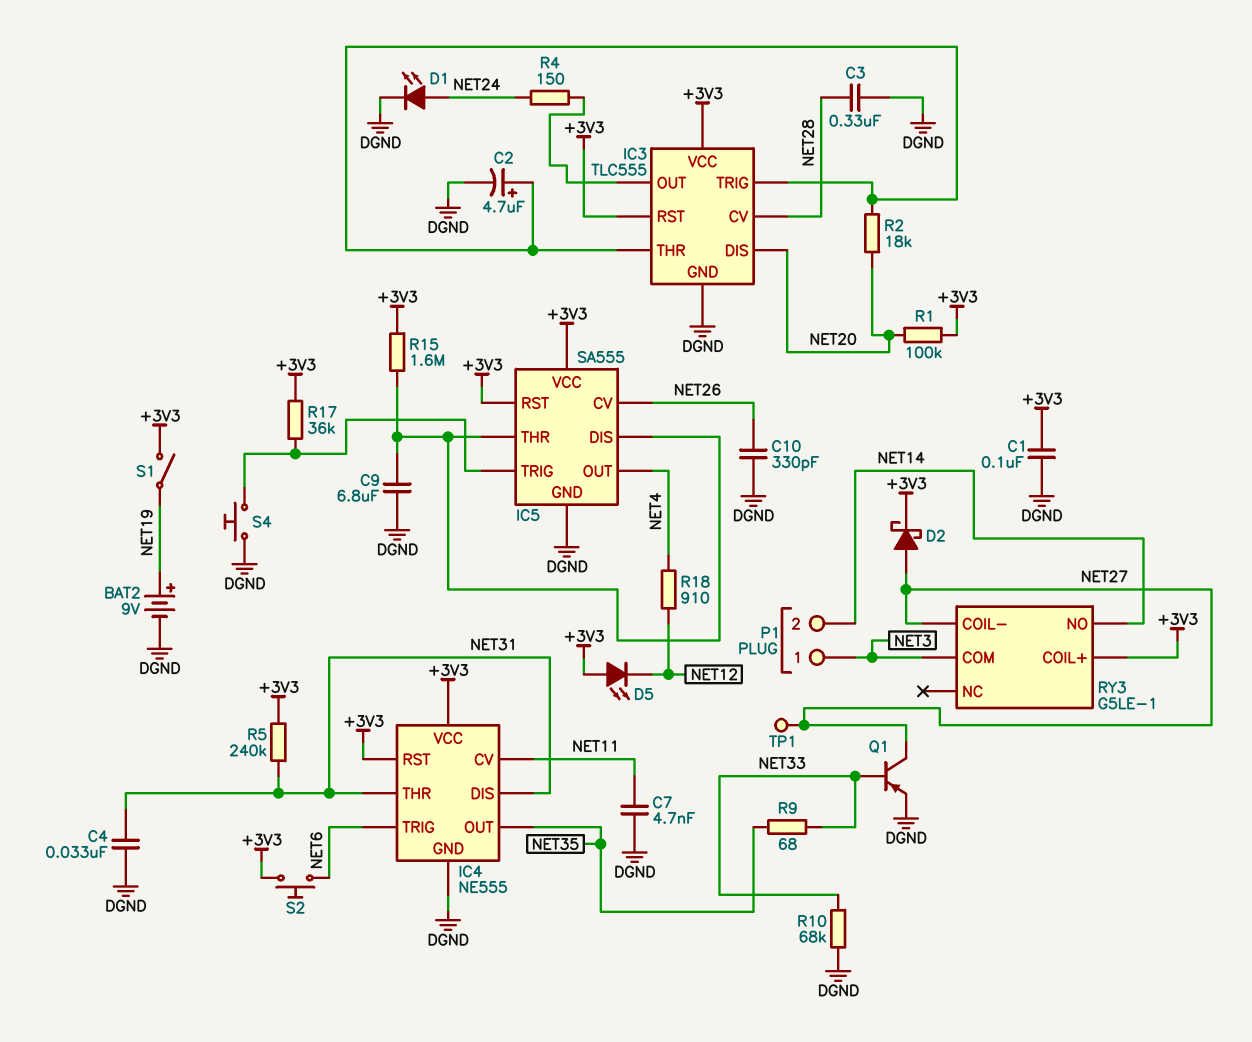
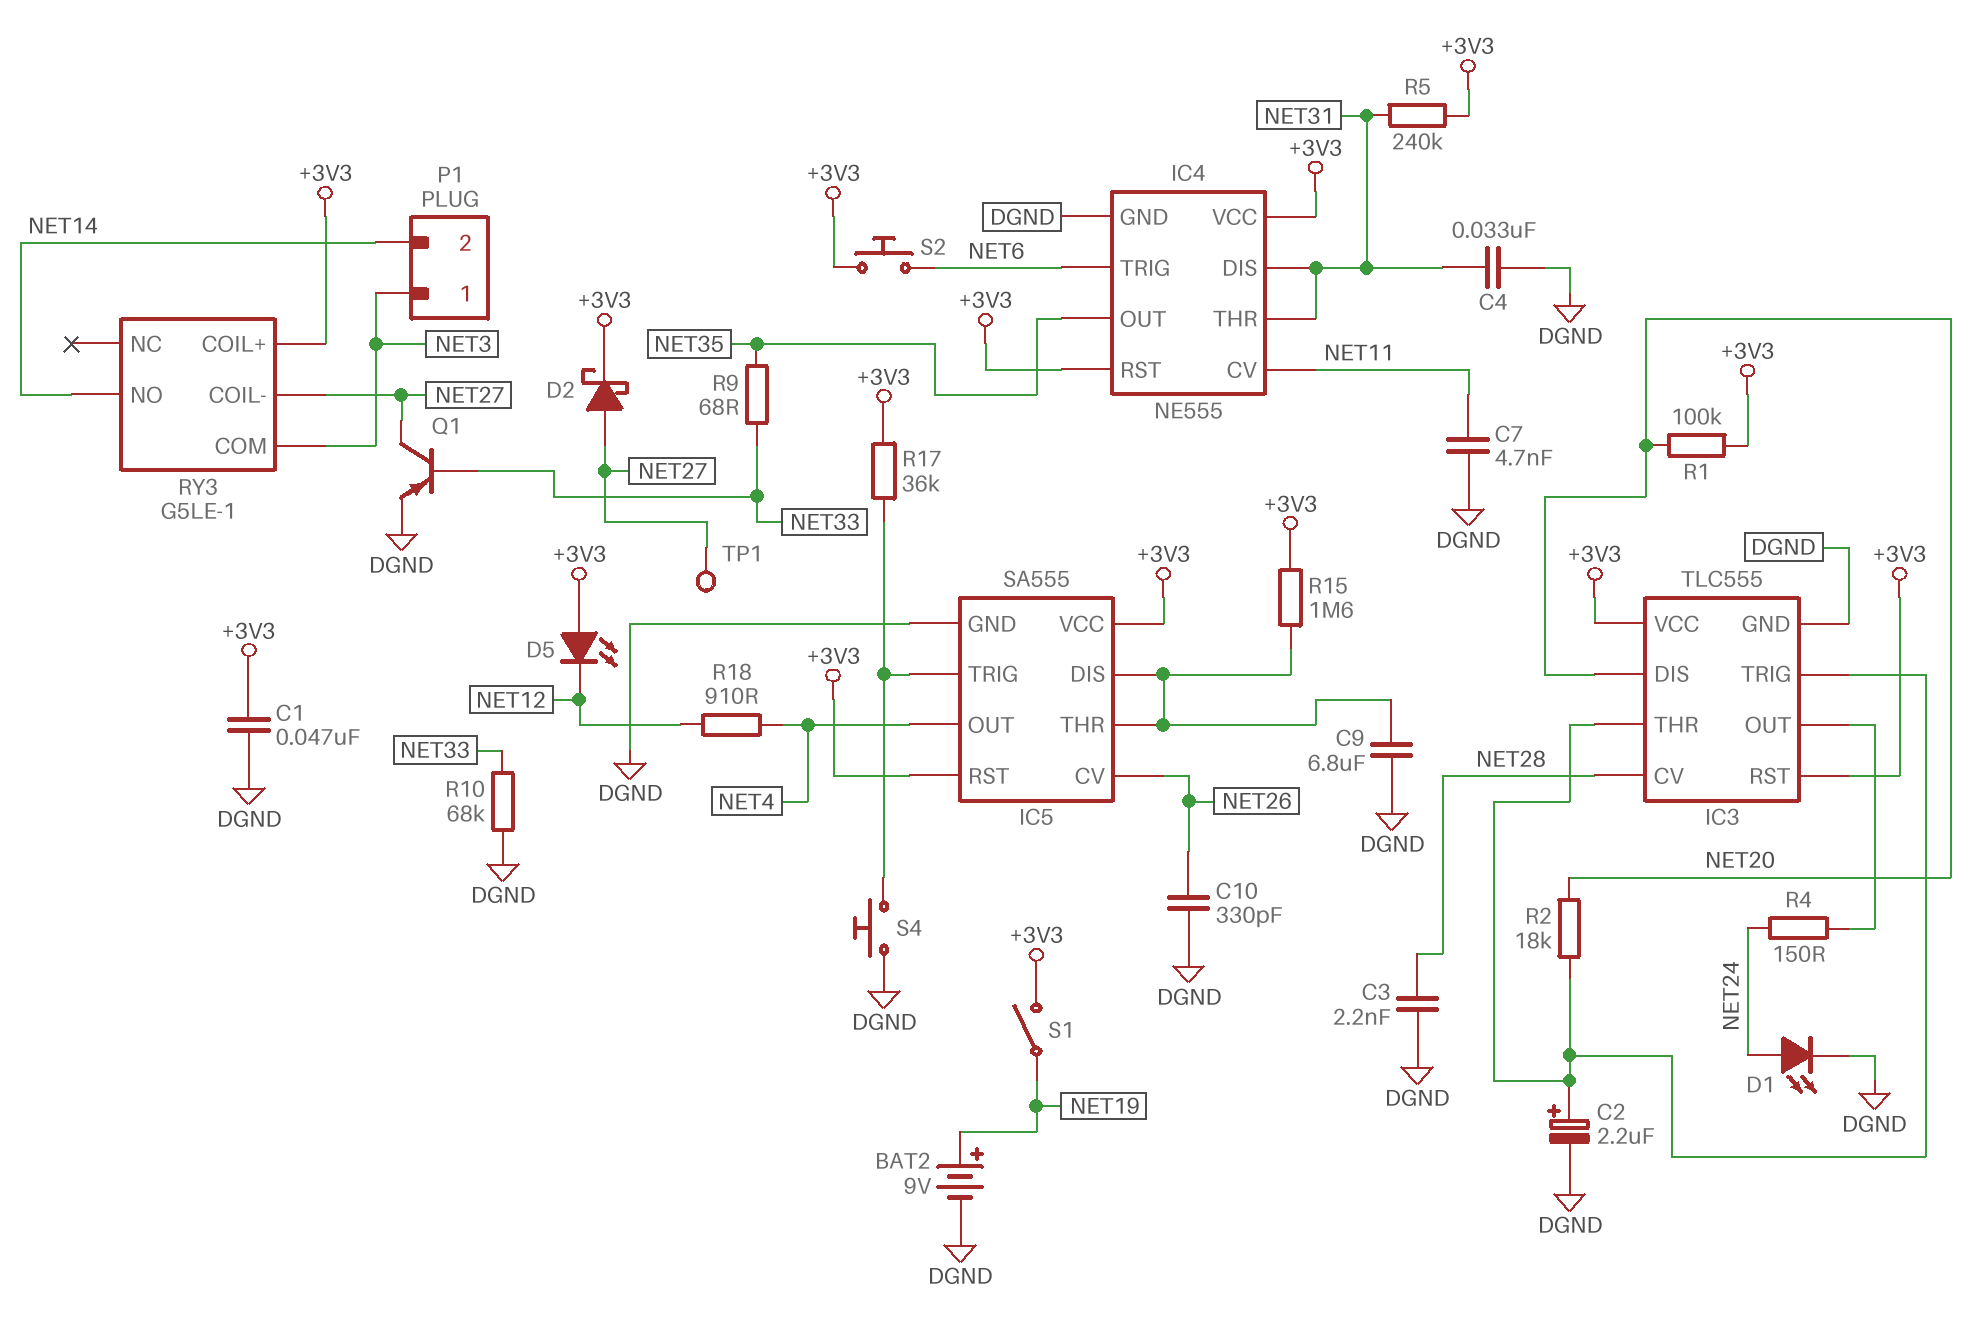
C1: 100nF (+3V3, DGND) -> 47nF (+3V3, DGND)
C2: 4.7uF (plus IC3/THR, minus DGND) -> 2.2uF (plus IC3/THR, minus DGND)
C3: 330nF (DGND, NET28) -> 2.2nF (DGND, NET28)

